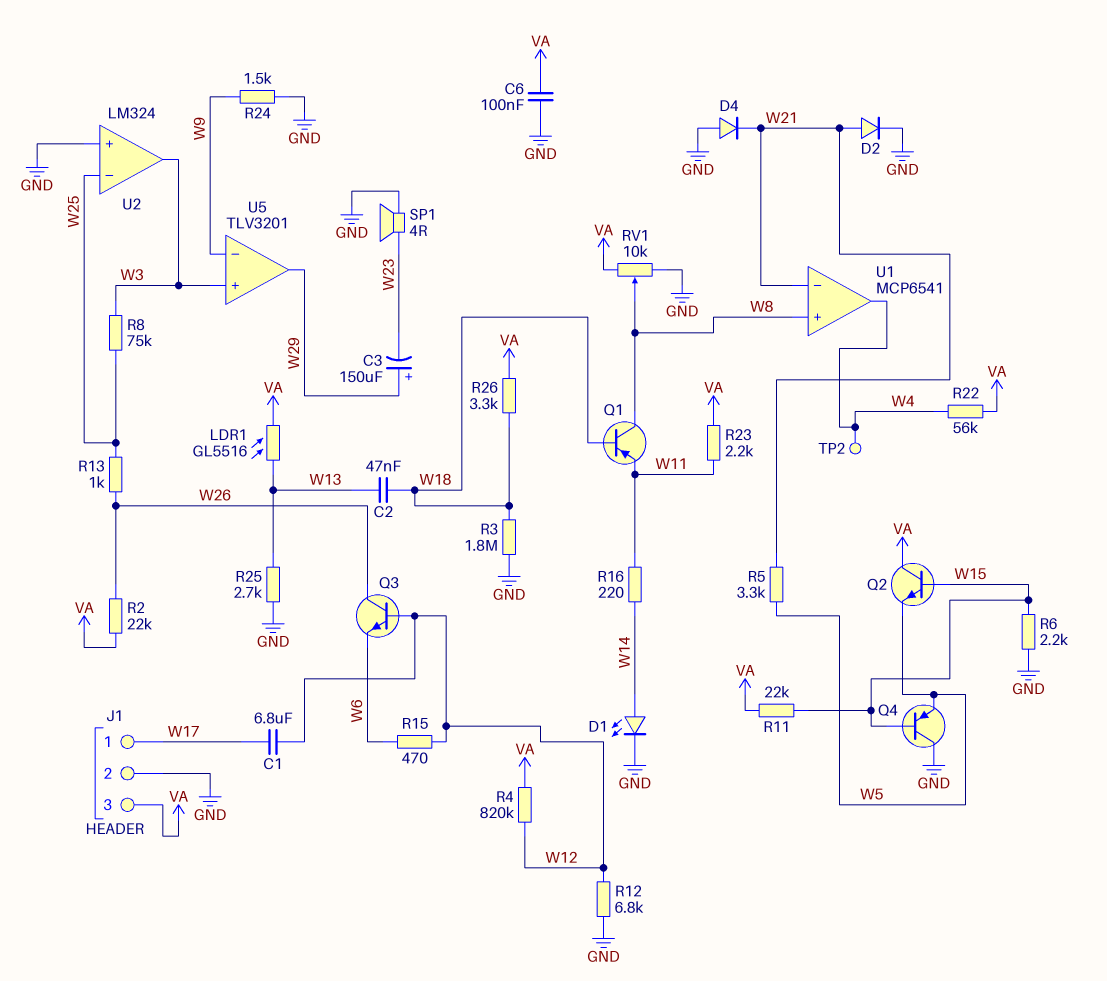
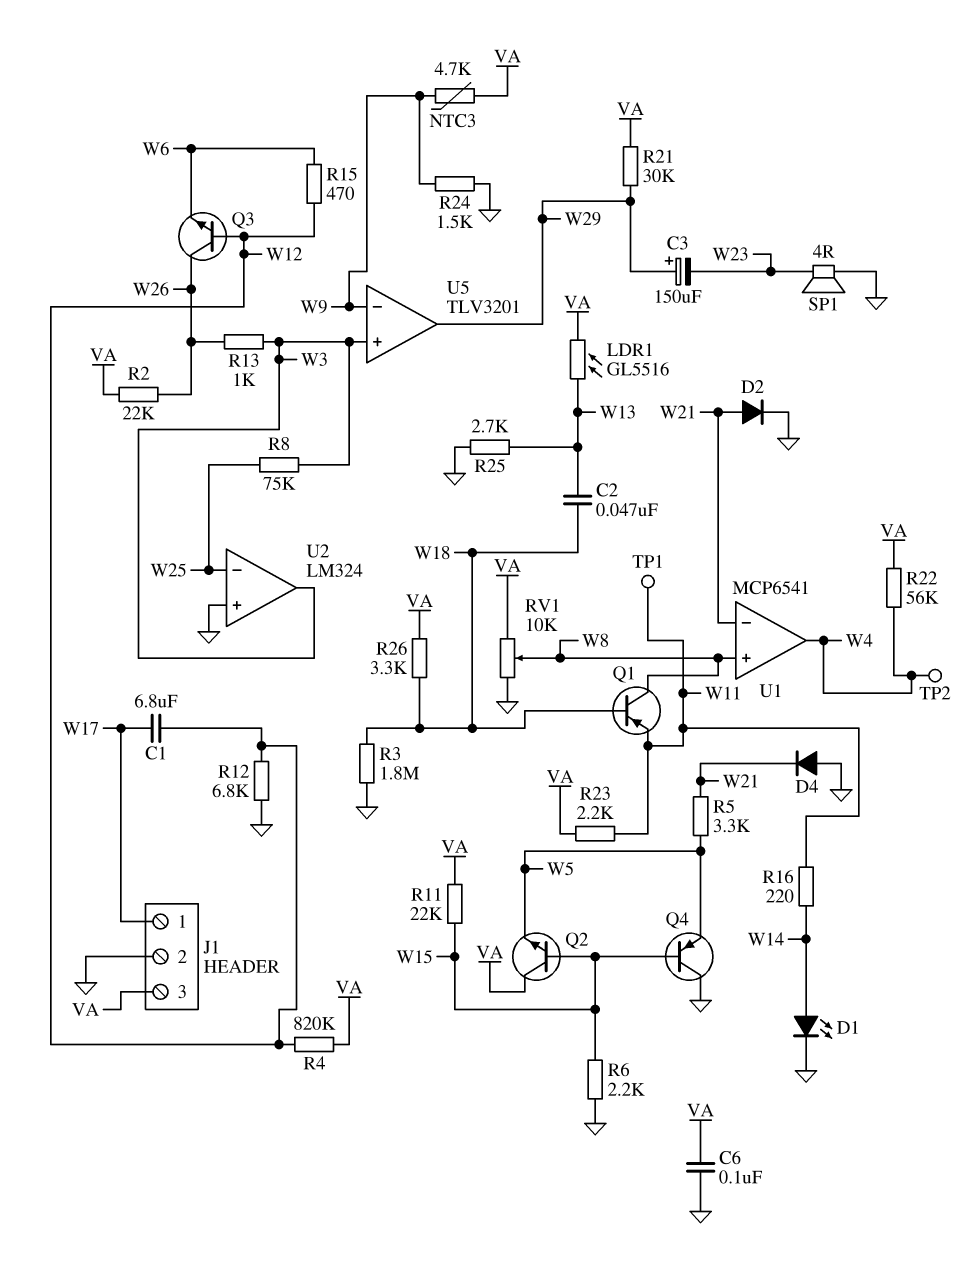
NTC3: none -> 4.7k (VA, W9)
R13: 1k (W25, W26) -> 1k (W3, W26)
R21: none -> 30k (VA, W29)
TP1: none -> test point (W11)

